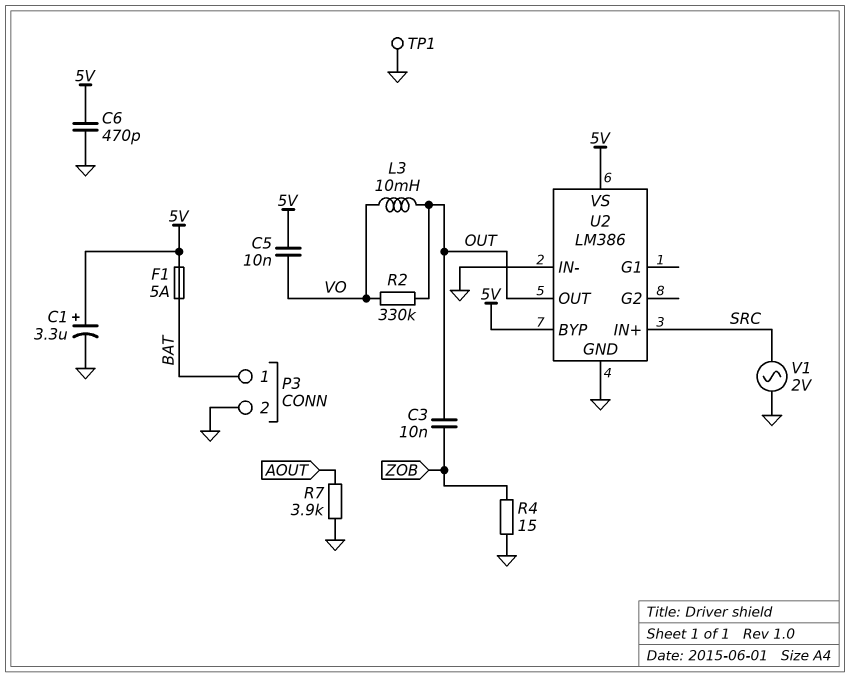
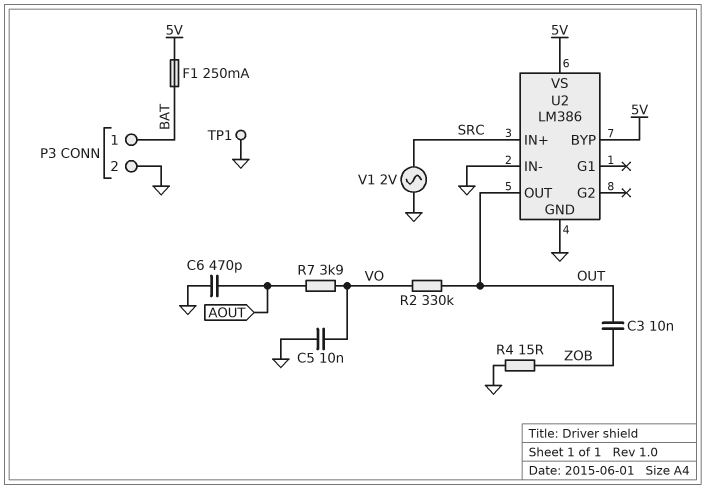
C1: 3.3uF (plus 5V, minus GND) -> none
C5: 10nF (5V, VO) -> 10nF (GND, VO)
C6: 470pF (5V, GND) -> 470pF (AOUT, GND)
F1: 5A (5V, BAT) -> 250mA (5V, BAT)
L3: 10mH (OUT, VO) -> none
R7: 3.9k (AOUT, GND) -> 3.9k (AOUT, VO)

